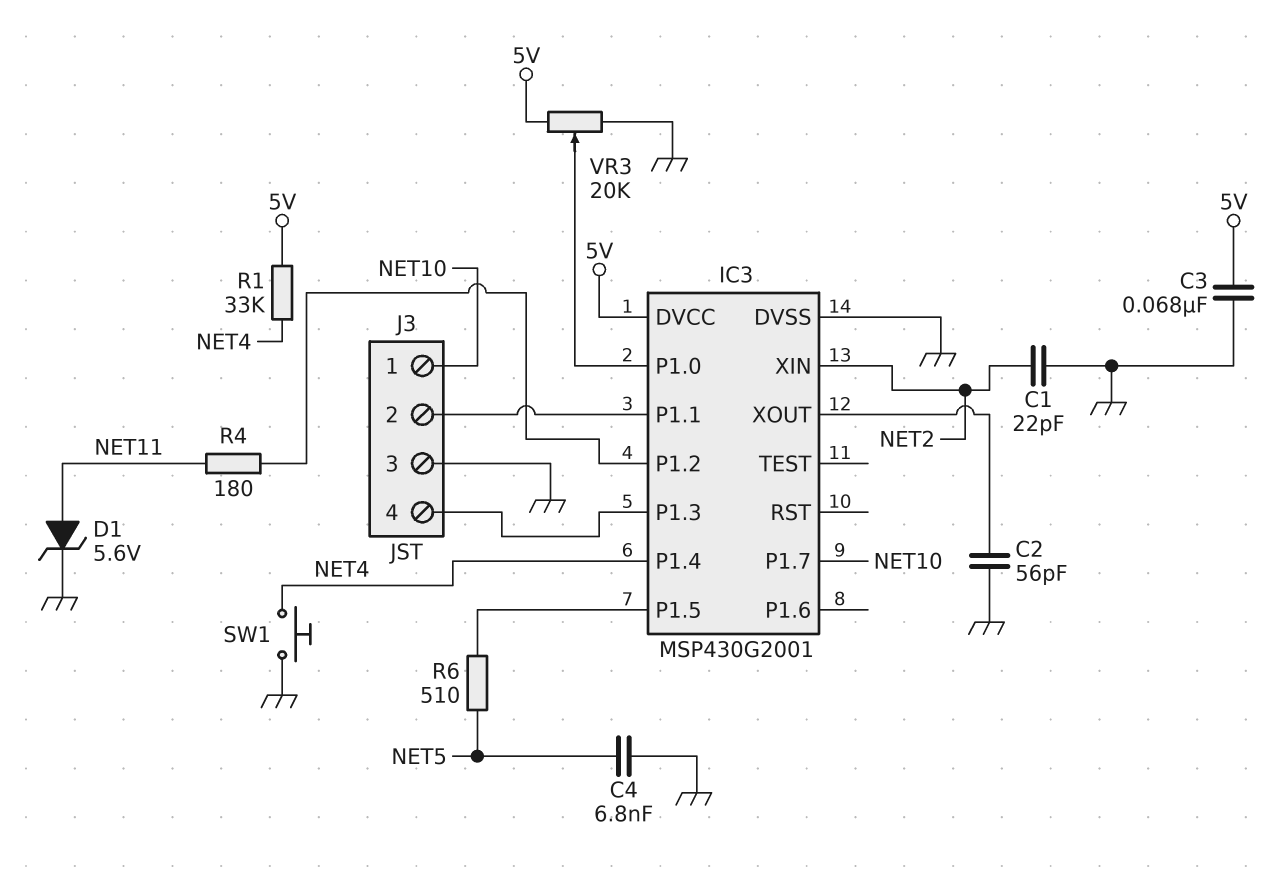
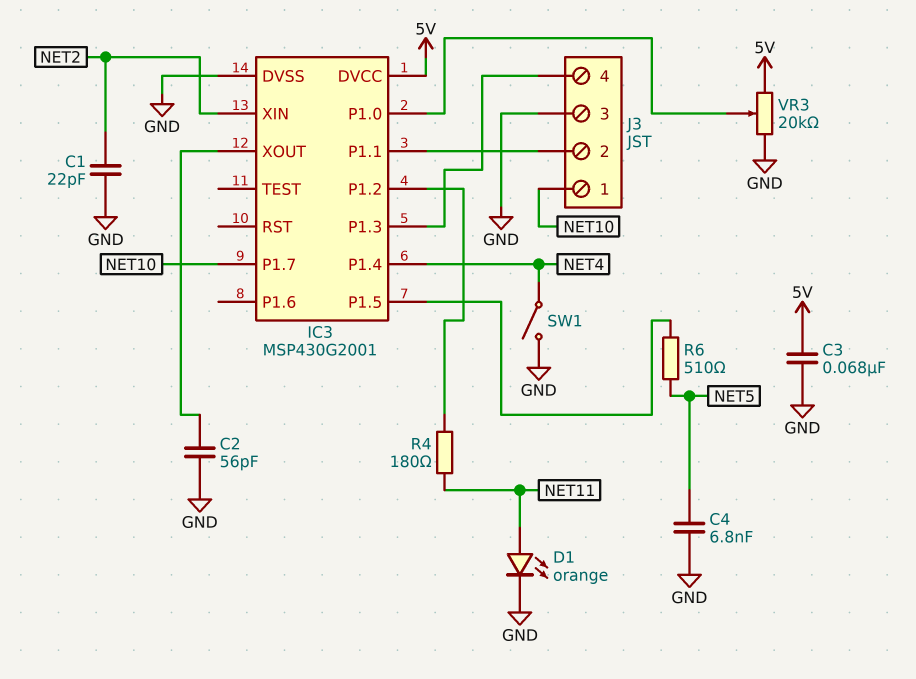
D1: zener 5.6V (A NET11, K GND) -> LED orange (A NET11, K GND)
R1: 33k (5V, NET4) -> none
SW1: button (GND, NET4) -> switch (GND, NET4)

